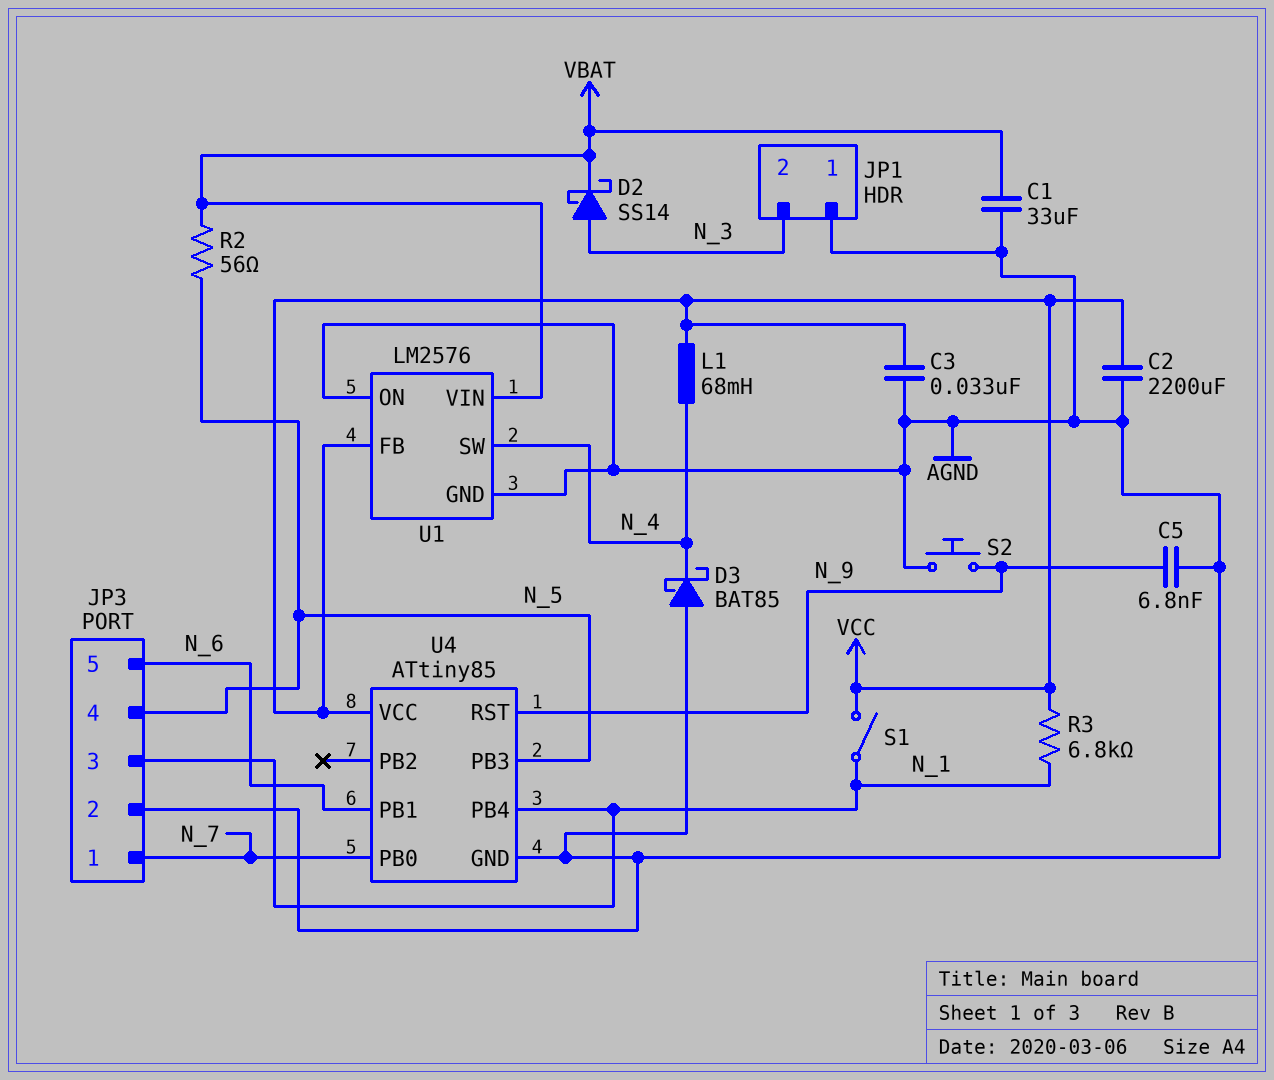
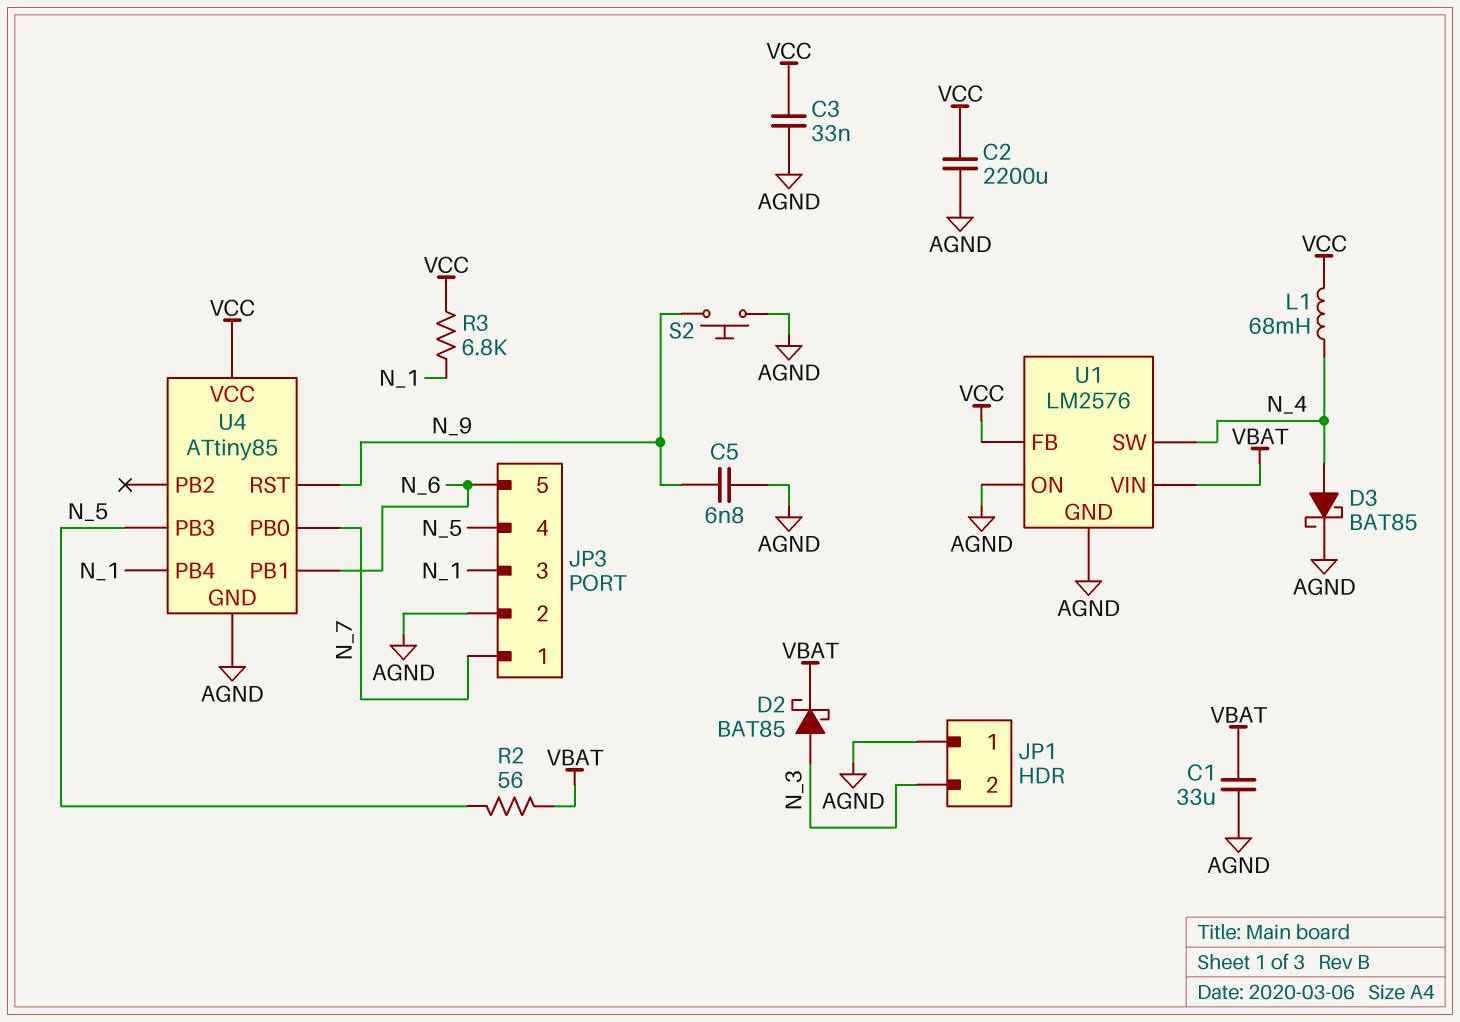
D2: schottky SS14 (A N_3, K VBAT) -> schottky BAT85 (A N_3, K VBAT)
D3: schottky BAT85 (A AGND, K N_4) -> schottky BAT85 (A N_4, K AGND)
S1: switch (N_1, VCC) -> none

